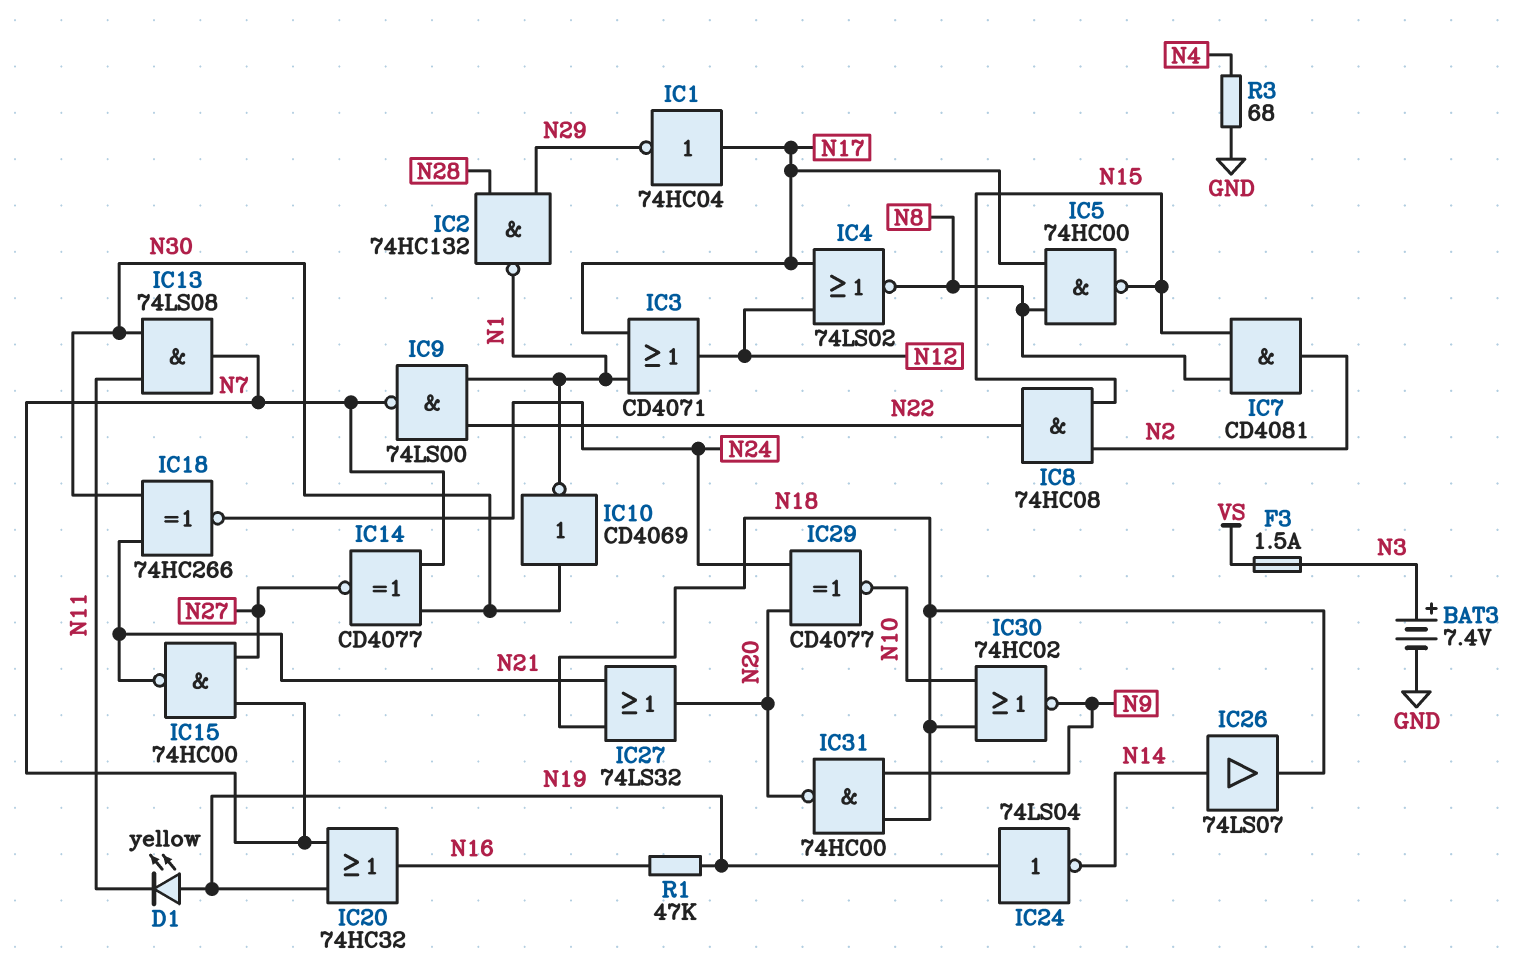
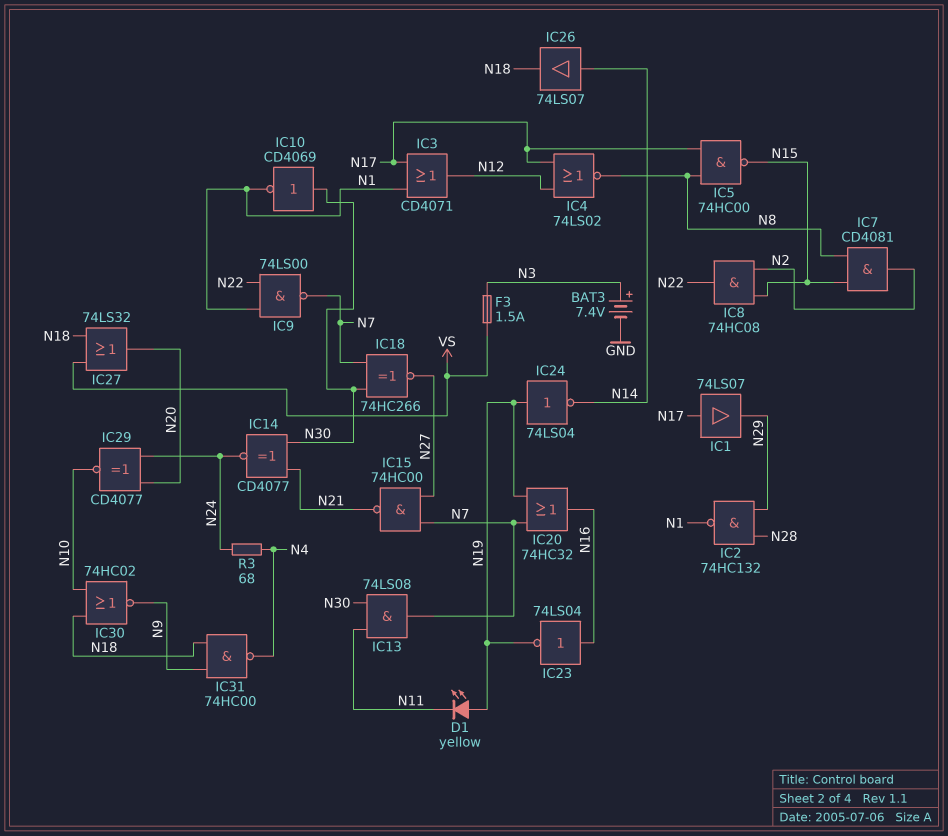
IC1: NOT 74HC04 (in N17, out N29) -> buffer 74LS07 (in N17, out N29)
IC14: XNOR CD4077 (in N7, in N30, out N27) -> XNOR CD4077 (in N21, in N30, out N24)
IC18: XNOR 74HC266 (in N21, in N30, out N24) -> XNOR 74HC266 (in N7, in N30, out N27)
IC23: none -> NOT 74LS04 (in N16, out N19)
IC27: OR 74LS32 (in N18, in N21, out N20) -> OR 74LS32 (in N18, in VS, out N20)
IC31: NAND 74HC00 (in N9, in N18, out N20) -> NAND 74HC00 (in N9, in N18, out N4)
R1: 47k (N16, N19) -> none
R3: 68 (GND, N4) -> 68 (N4, N24)

